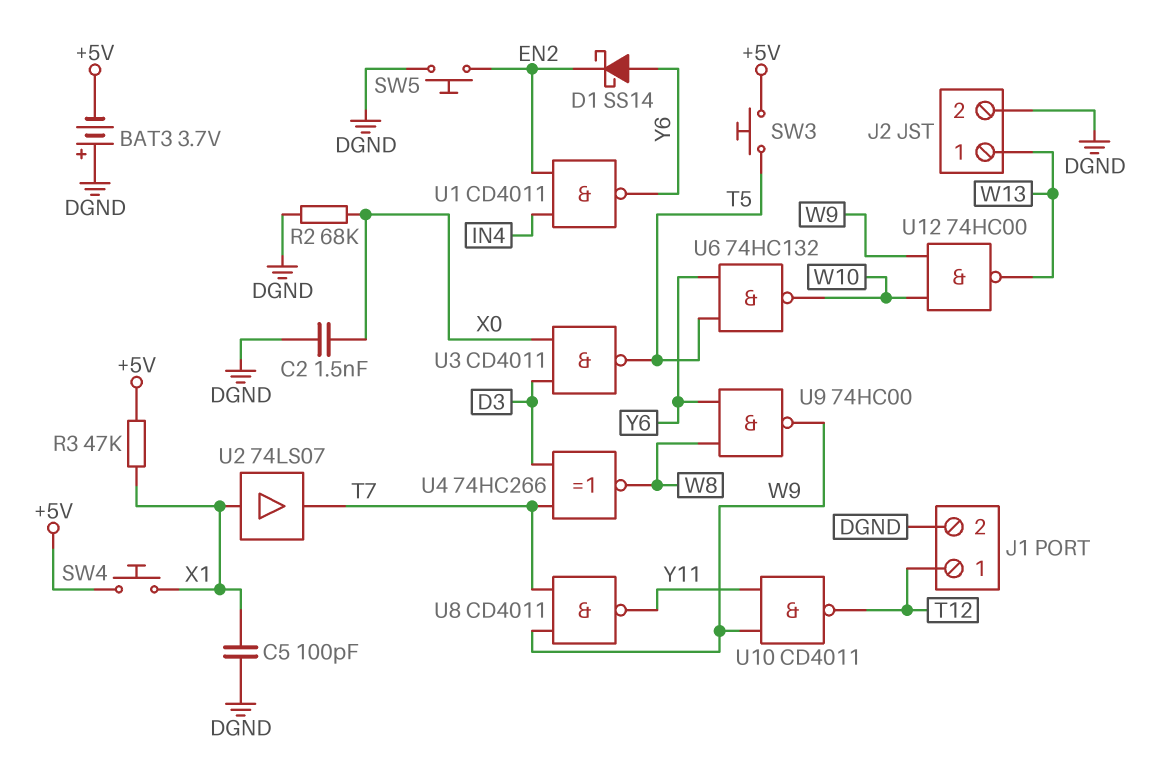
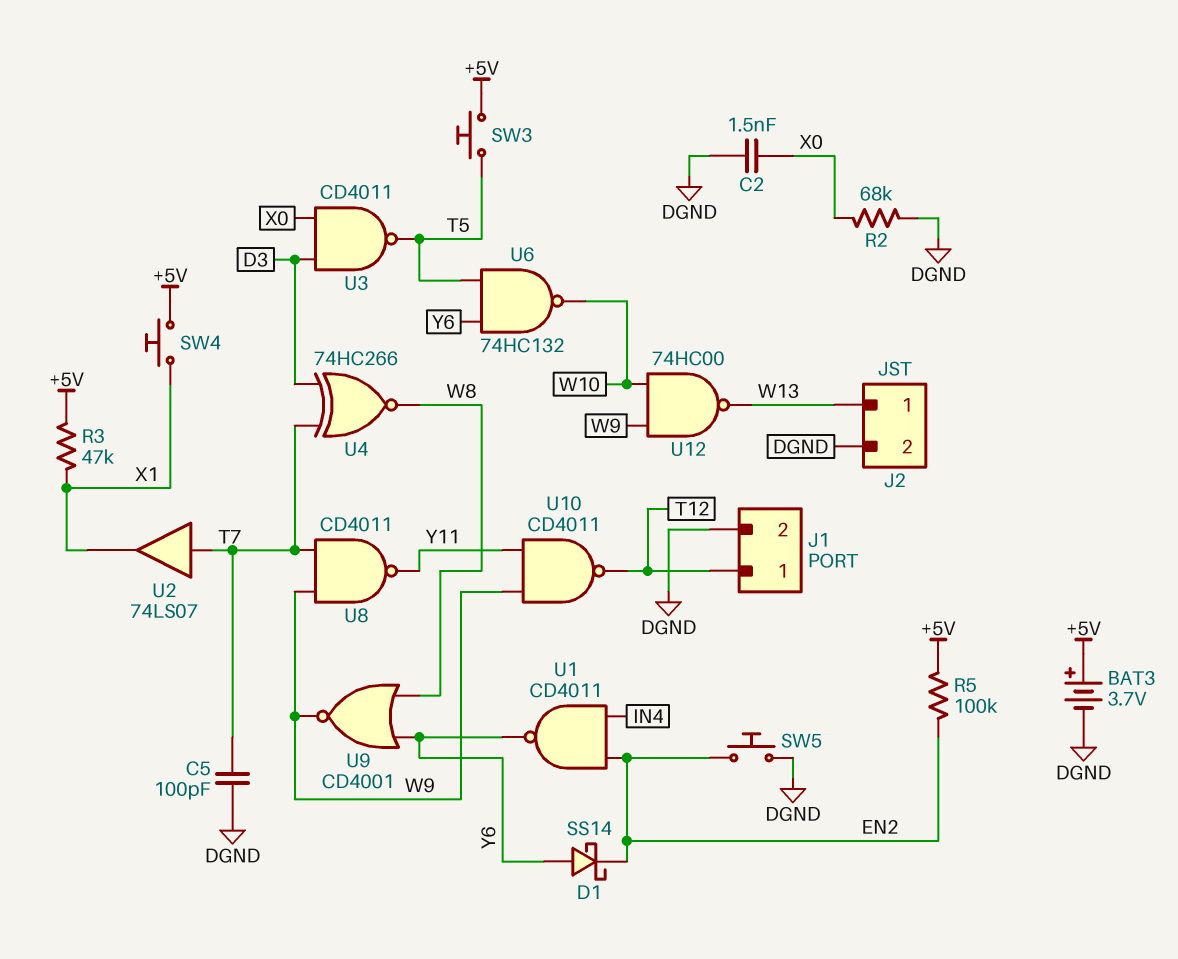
BAT3: 3.7V (plus DGND, minus +5V) -> 3.7V (plus +5V, minus DGND)
C5: 100pF (DGND, X1) -> 100pF (DGND, T7)
R5: none -> 100k (+5V, EN2)
U2: buffer 74LS07 (in X1, out T7) -> buffer 74LS07 (in T7, out X1)
U9: NAND 74HC00 (in W8, in Y6, out W9) -> NOR CD4001 (in W8, in Y6, out W9)

